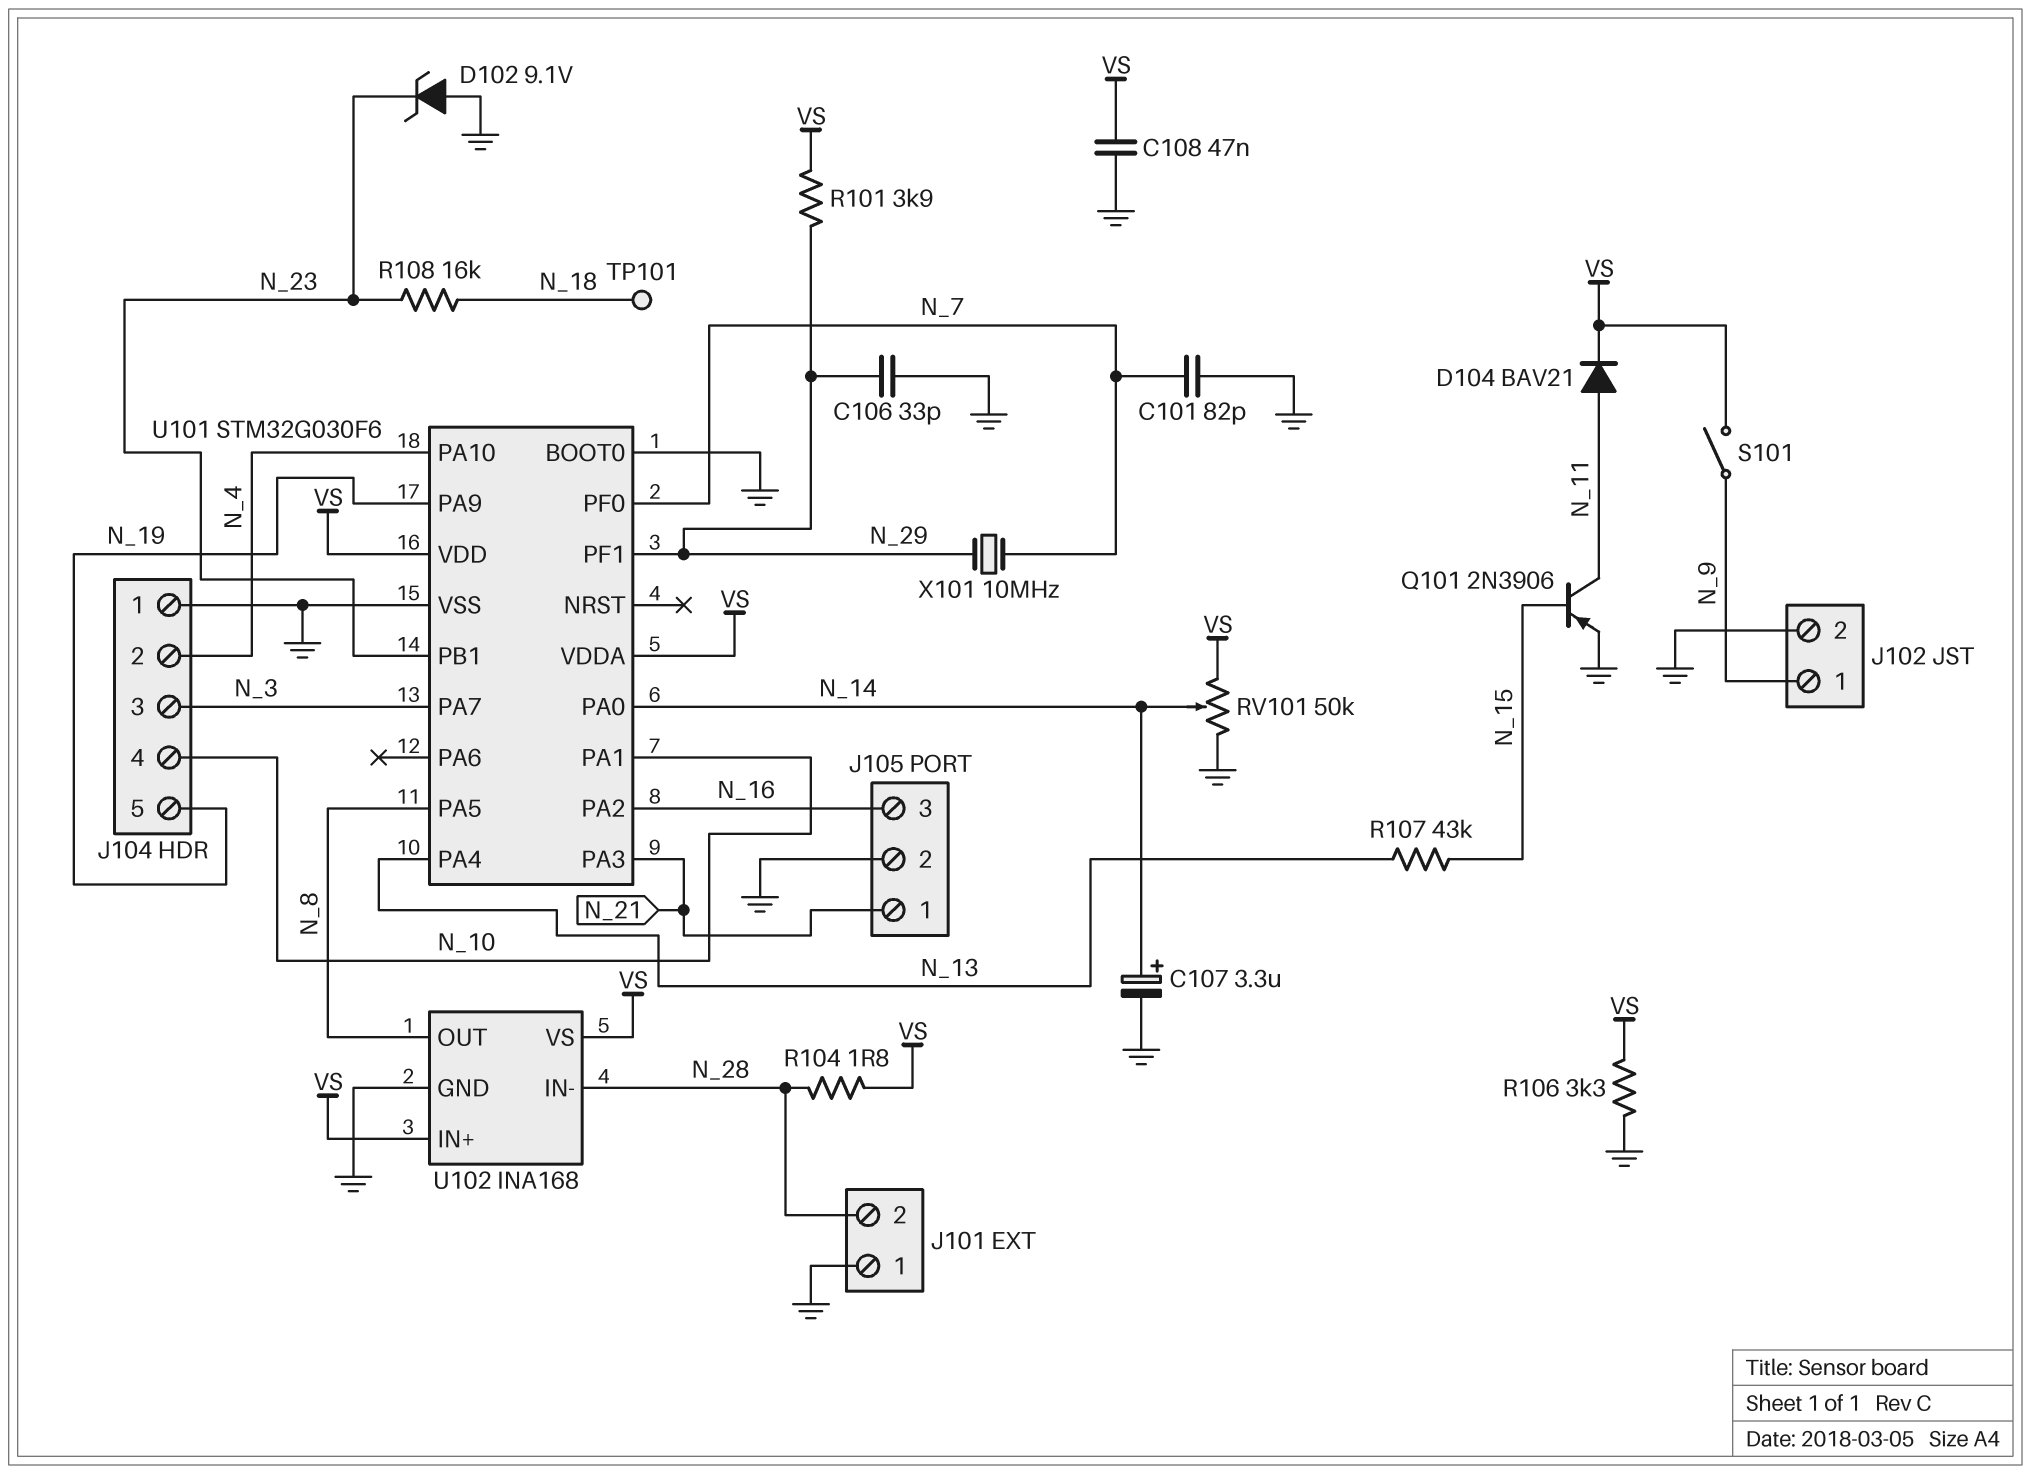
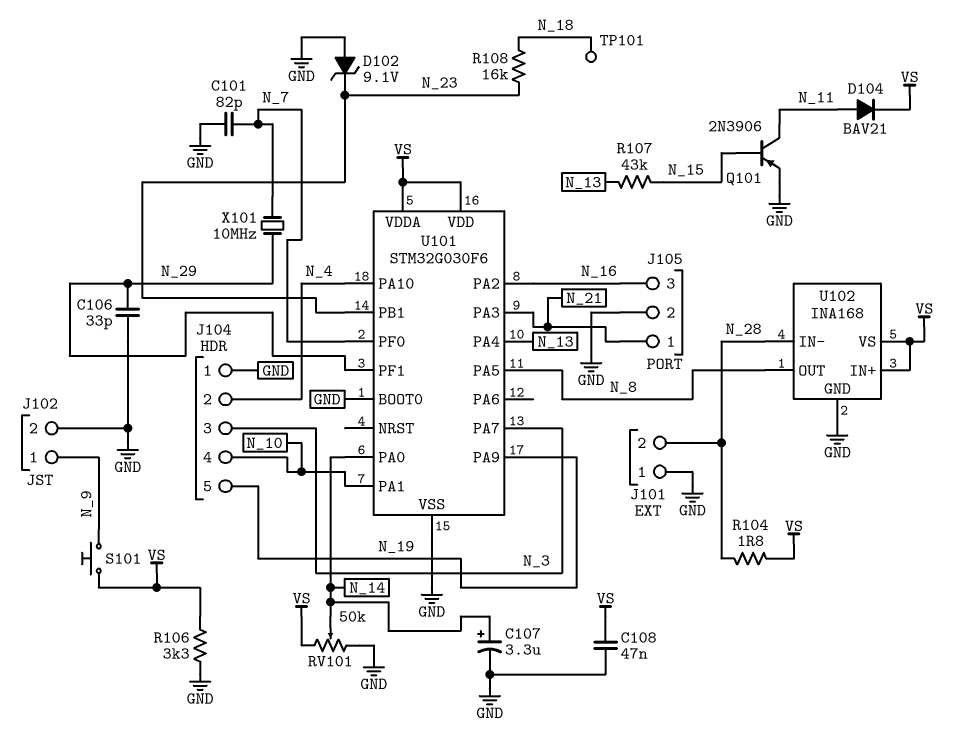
R101: 3.9k (N_29, VS) -> none
S101: switch (N_9, VS) -> button (N_9, VS)

